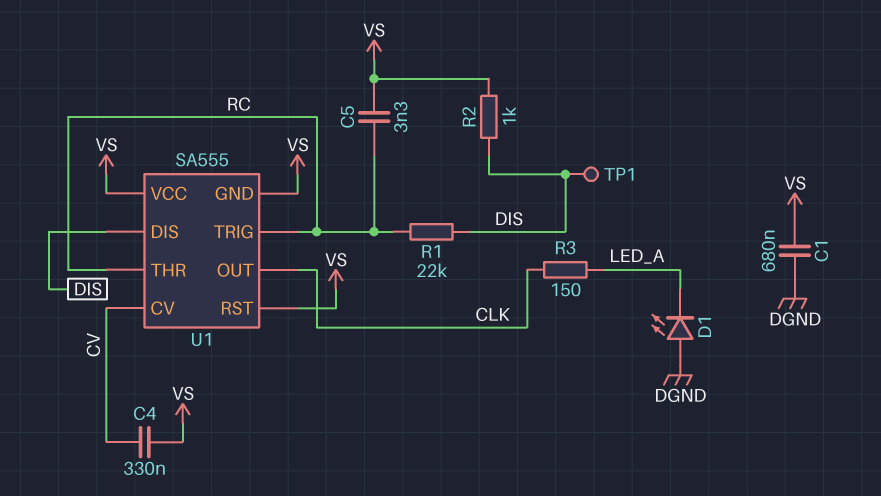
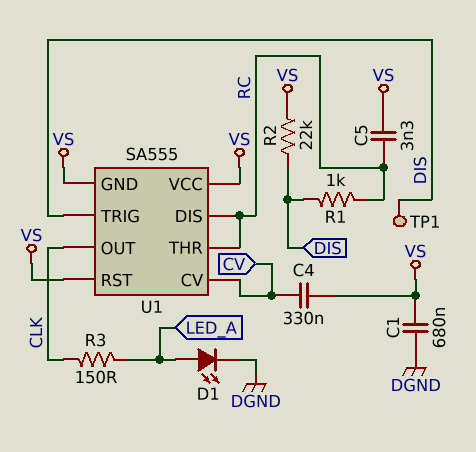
D1: LED (A DGND, K LED_A) -> LED (A LED_A, K DGND)
R1: 22k (DIS, RC) -> 1k (DIS, RC)
R2: 1k (DIS, VS) -> 22k (DIS, VS)
U1 pin DIS: DIS -> RC
U1 pin TRIG: RC -> DIS

